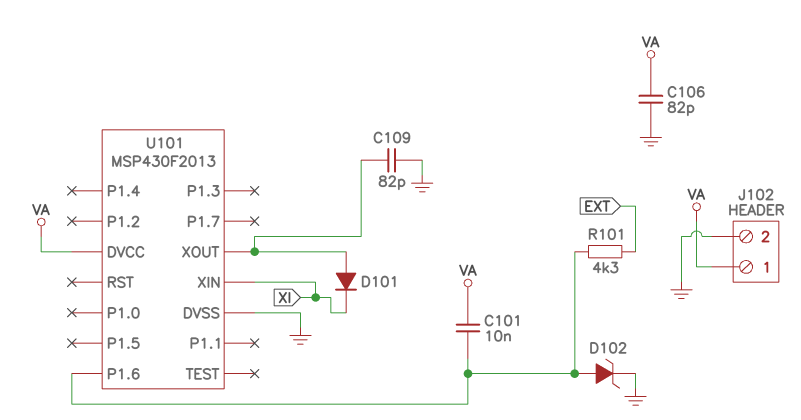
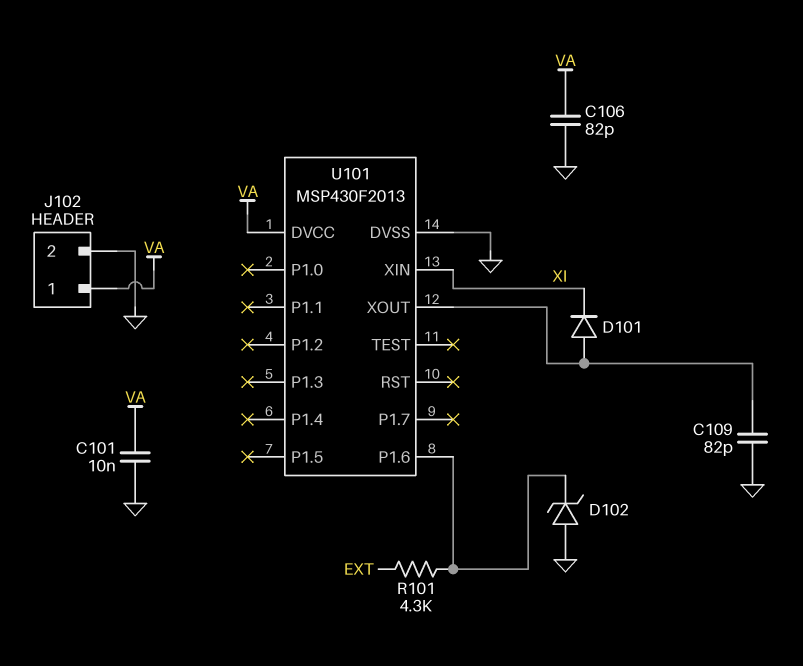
C101: 10nF (U101/P1.6, VA) -> 10nF (GND, VA)
D102: zener (A U101/P1.6, K GND) -> zener (A GND, K U101/P1.6)

